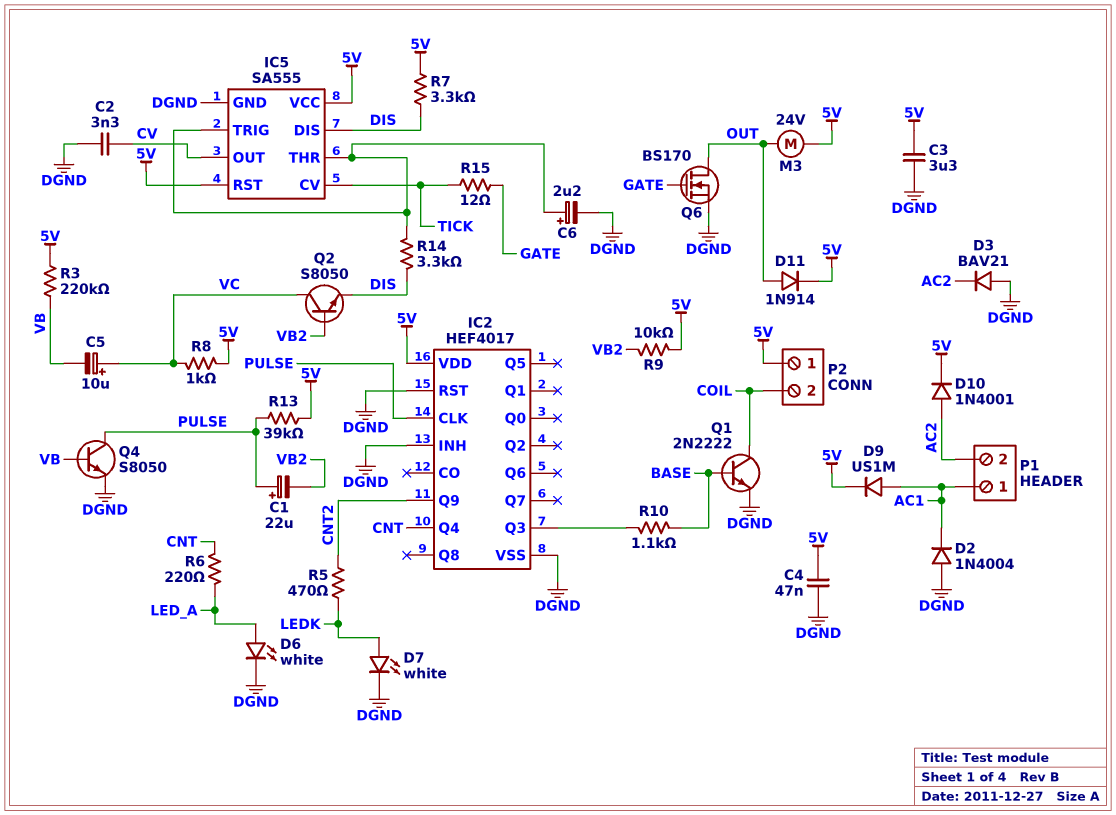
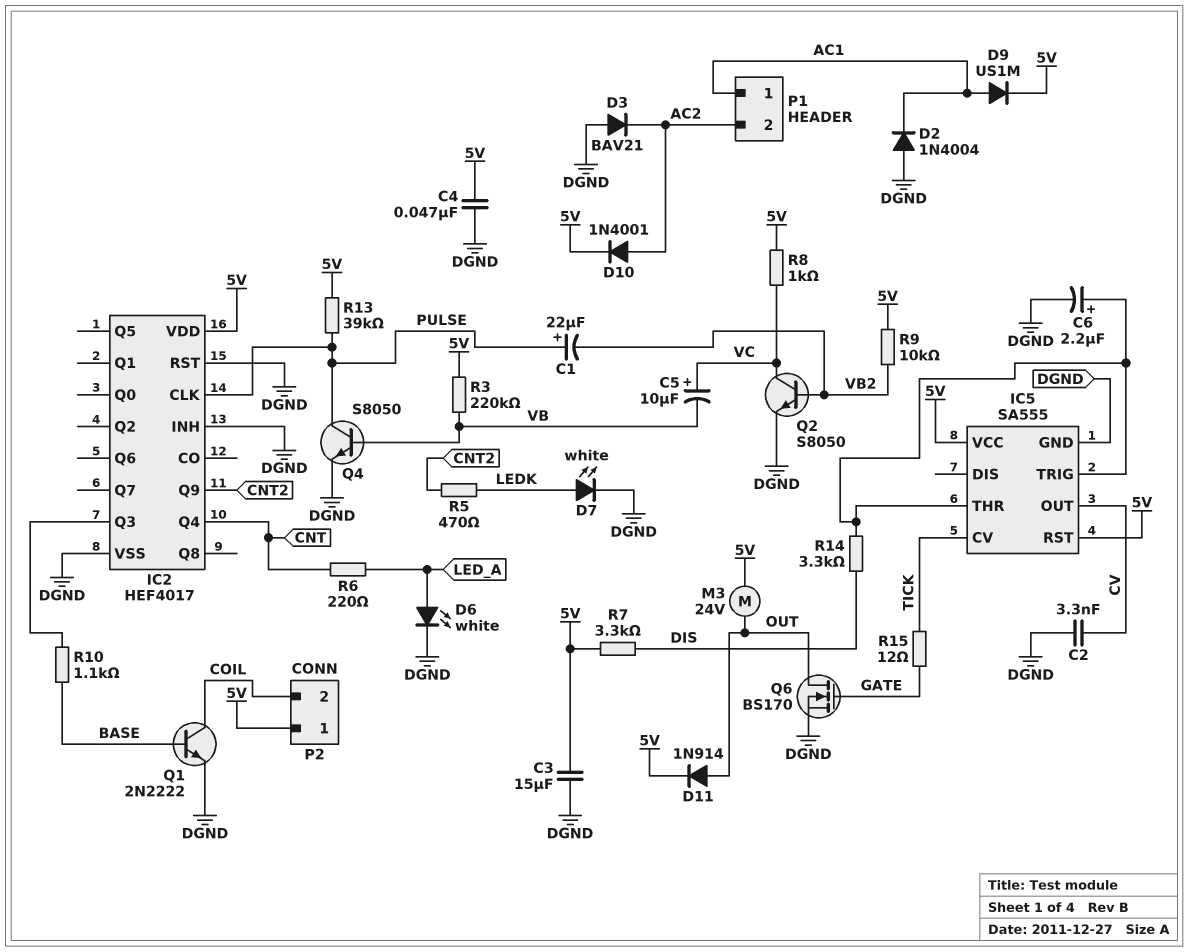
C3: 3.3uF (5V, DGND) -> 15uF (5V, DGND)
IC5 pin DIS: DIS -> none
Q2: NPN S8050 (B VB2, C VC, E DIS) -> NPN S8050 (B VB2, C VC, E DGND)

